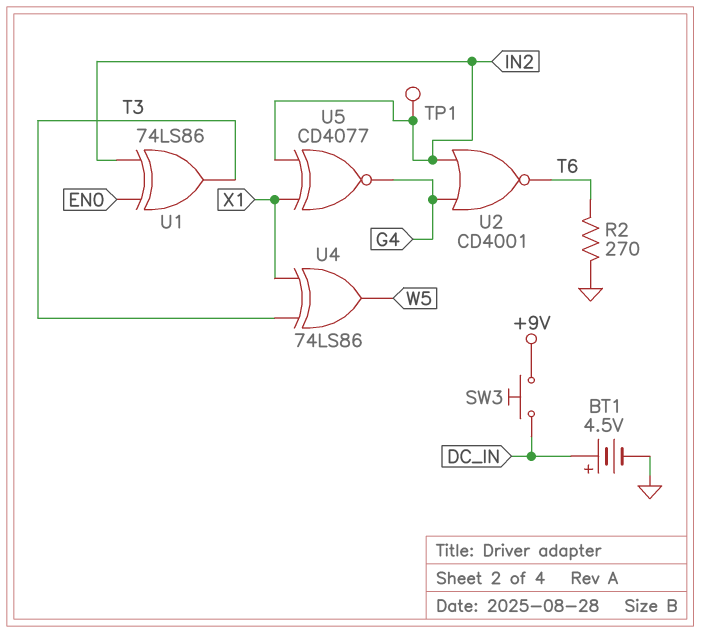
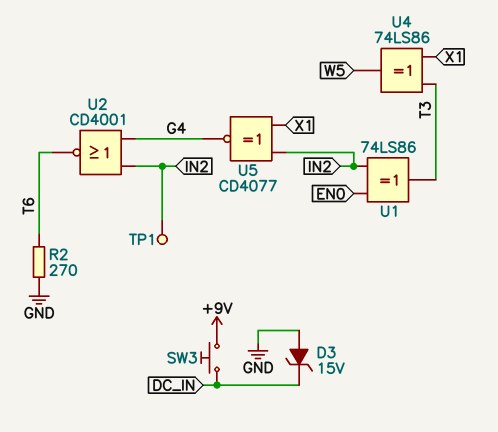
BT1: 4.5V (plus DC_IN, minus GND) -> none
D3: none -> zener 15V (A GND, K DC_IN)

